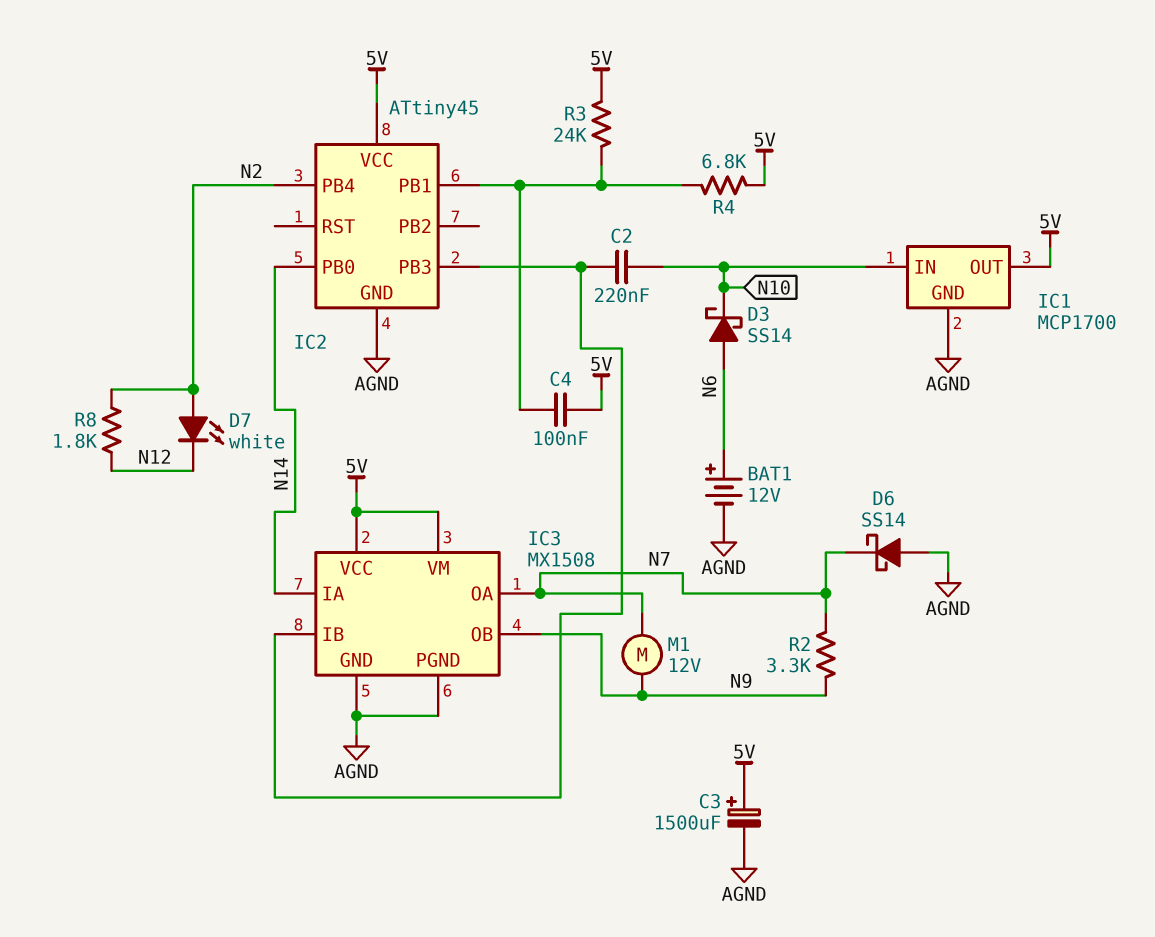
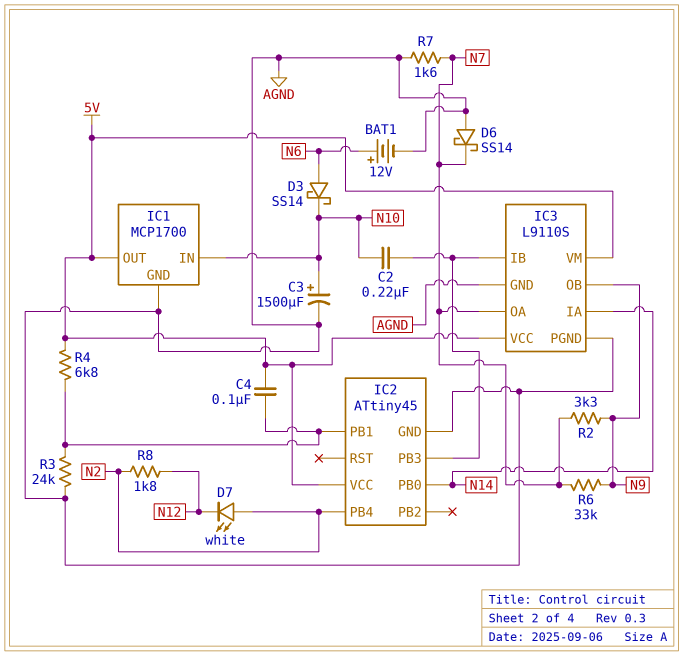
C3: 1500uF (plus 5V, minus AGND) -> 1500uF (plus N10, minus AGND)
IC3: MX1508 -> L9110S
M1: motor 12V (N7, N9) -> none
R3: 24k (5V, IC2/PB1) -> 24k (AGND, IC2/PB1)
R6: none -> 33k (N7, N9)
R7: none -> 1.6k (AGND, N7)

